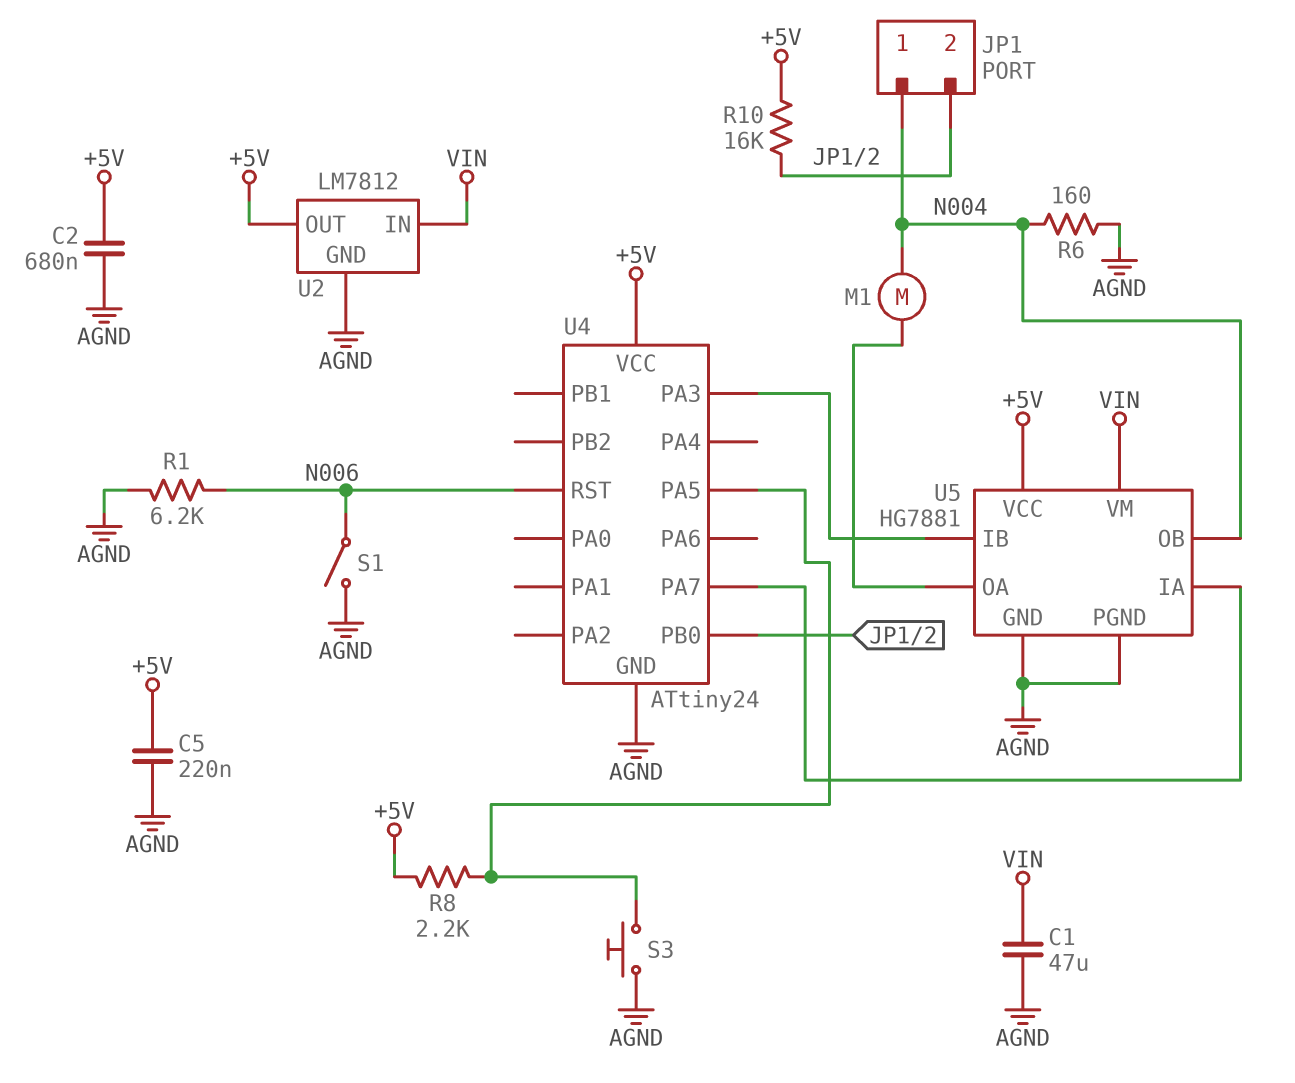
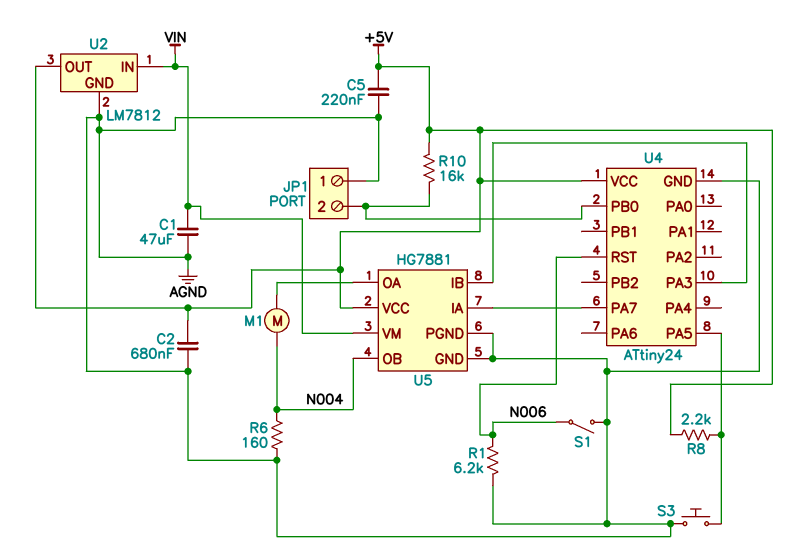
JP1 pin 1: N004 -> AGND

